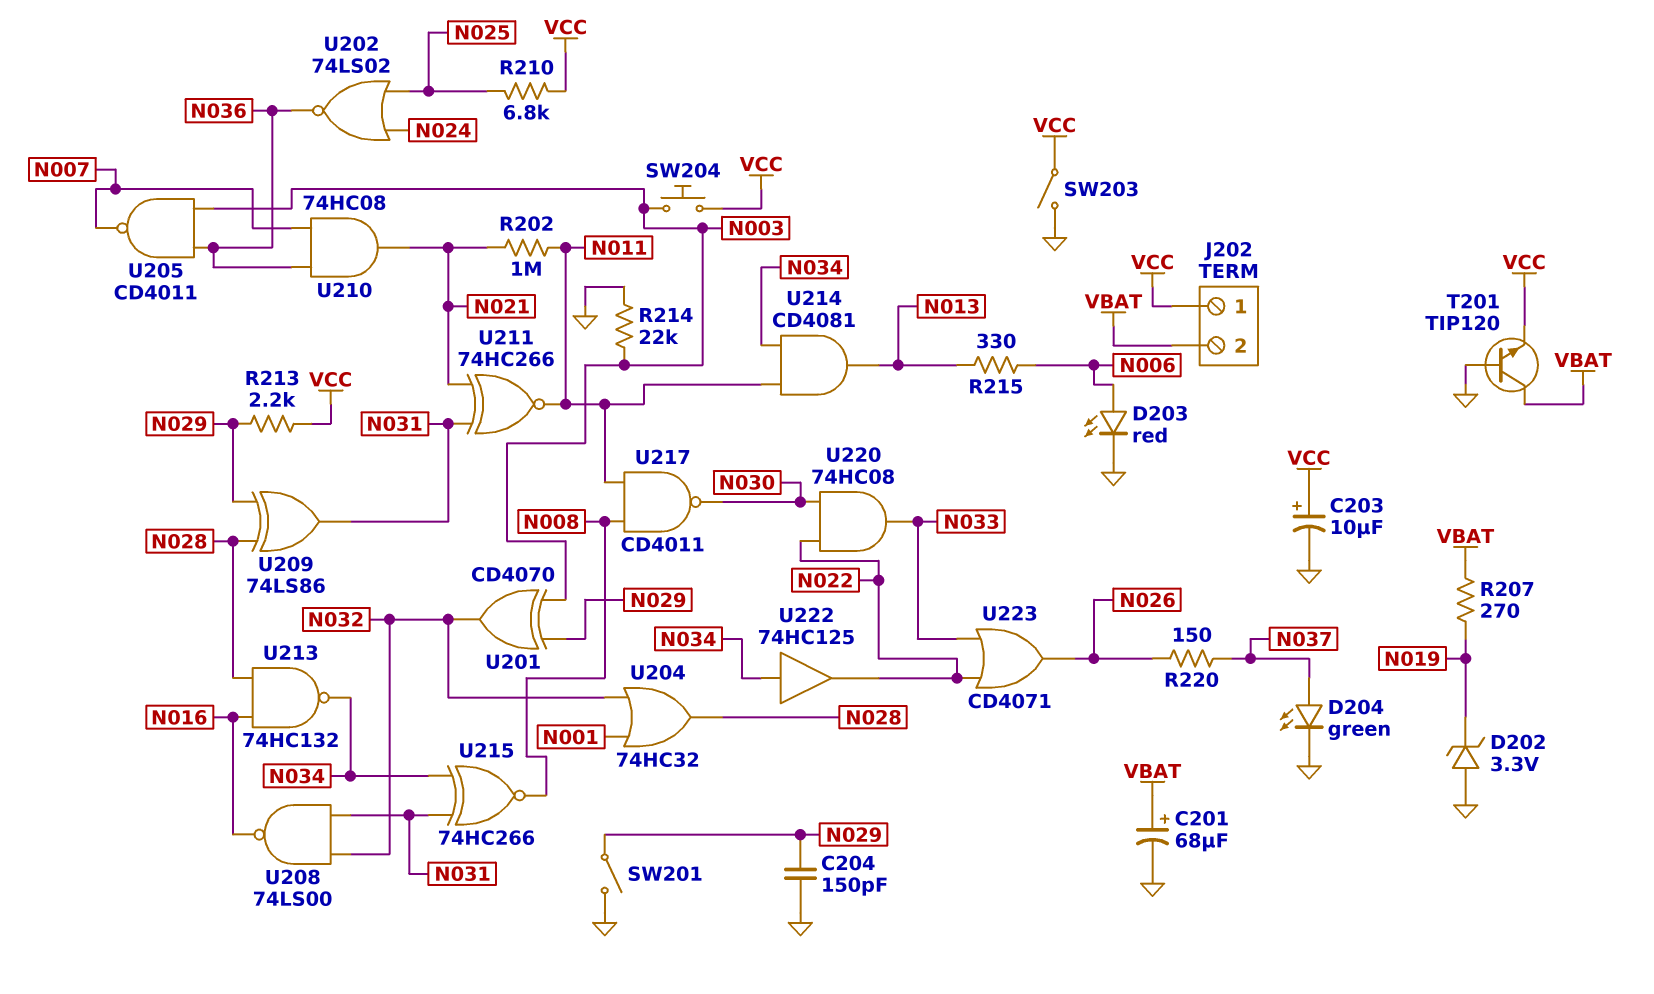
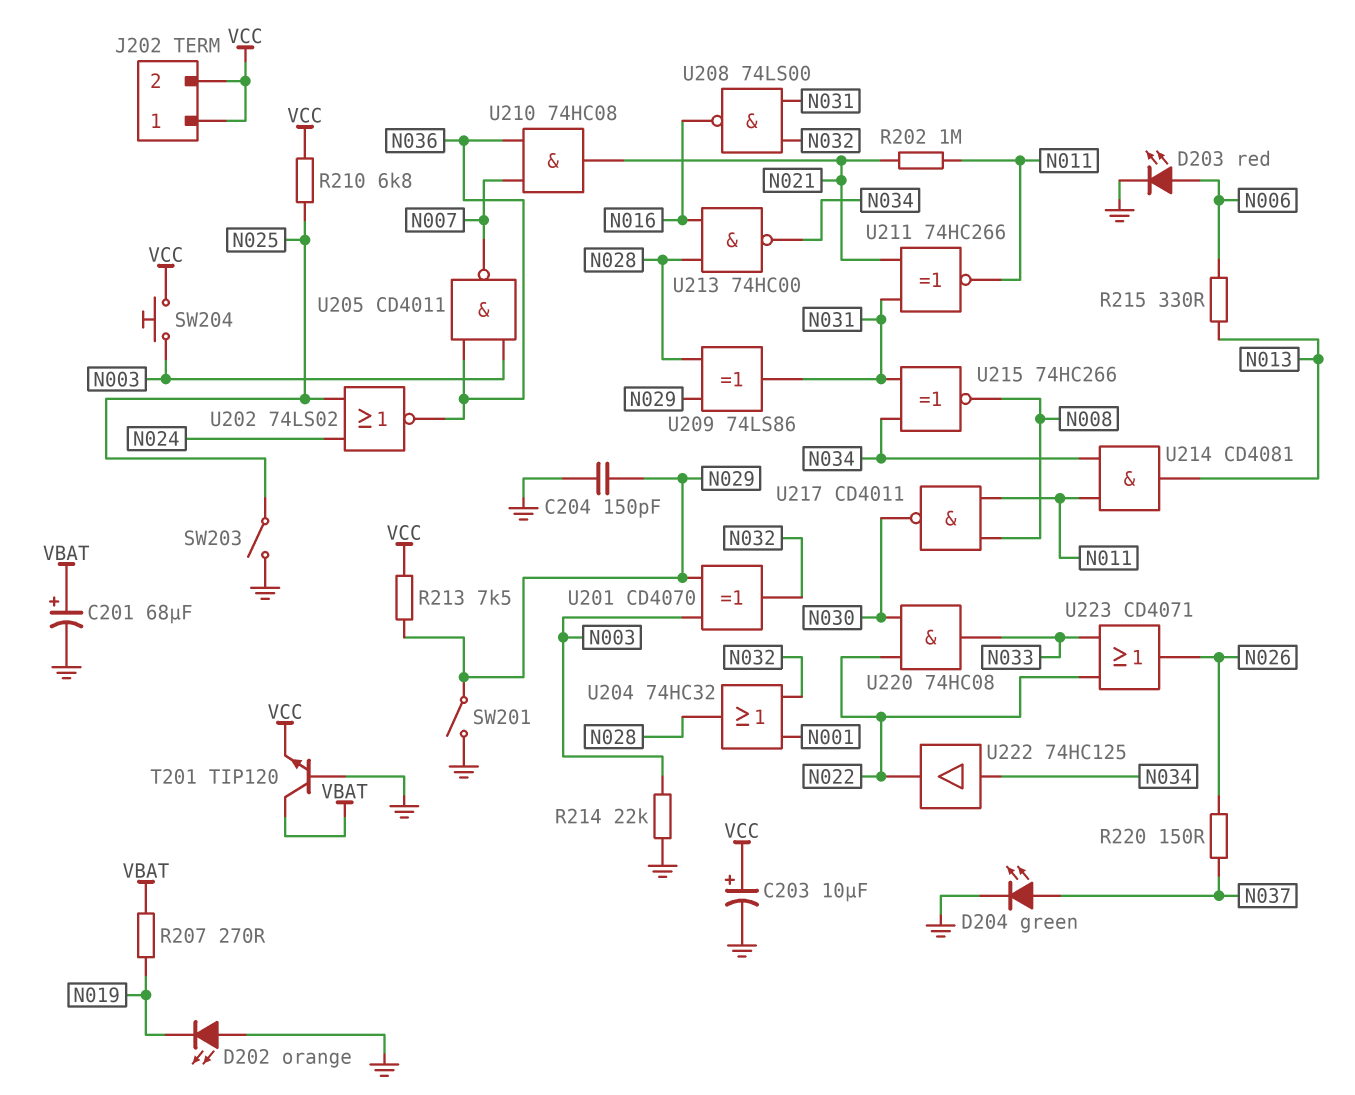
D202: zener 3.3V (A GND, K N019) -> LED orange (A GND, K N019)
J202 pin 2: VBAT -> VCC
R213: 2.2k (N029, VCC) -> 7.5k (N029, VCC)
SW203: switch (GND, VCC) -> switch (GND, N025)
U213: NAND 74HC132 (in N016, in N028, out N034) -> NAND 74HC00 (in N016, in N028, out N034)

